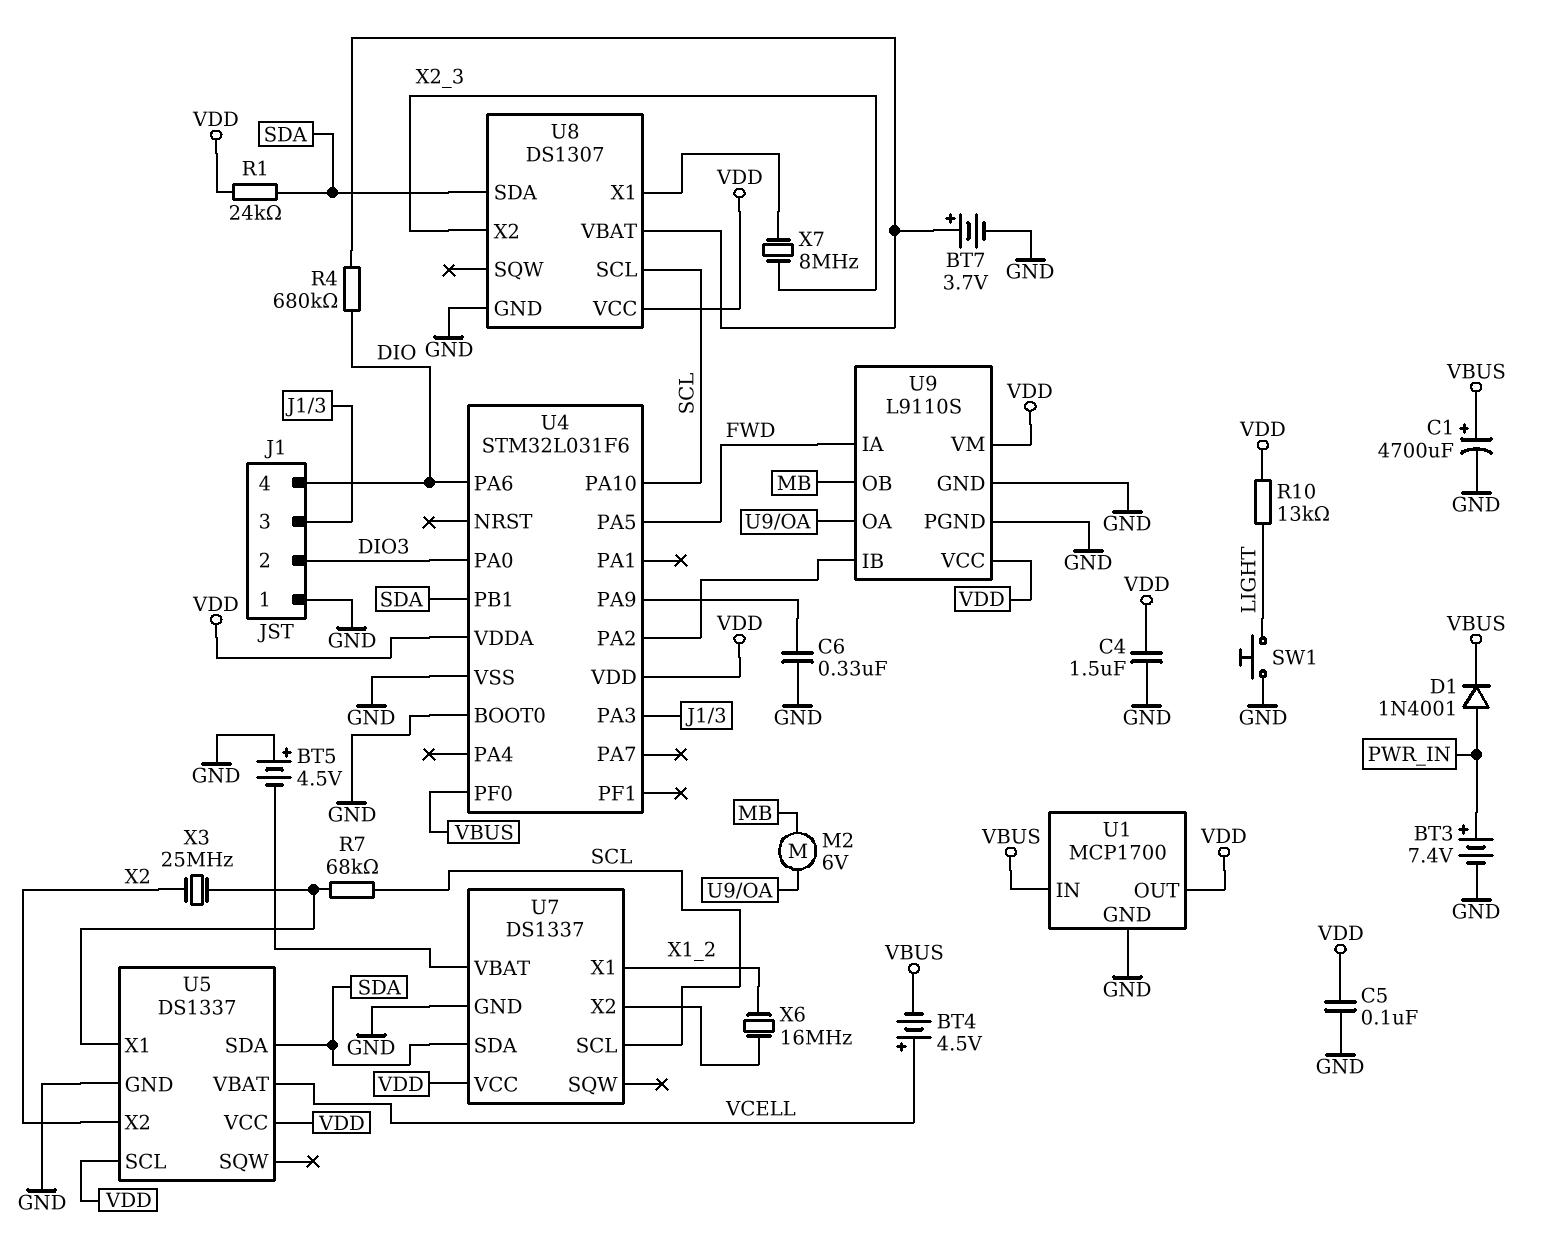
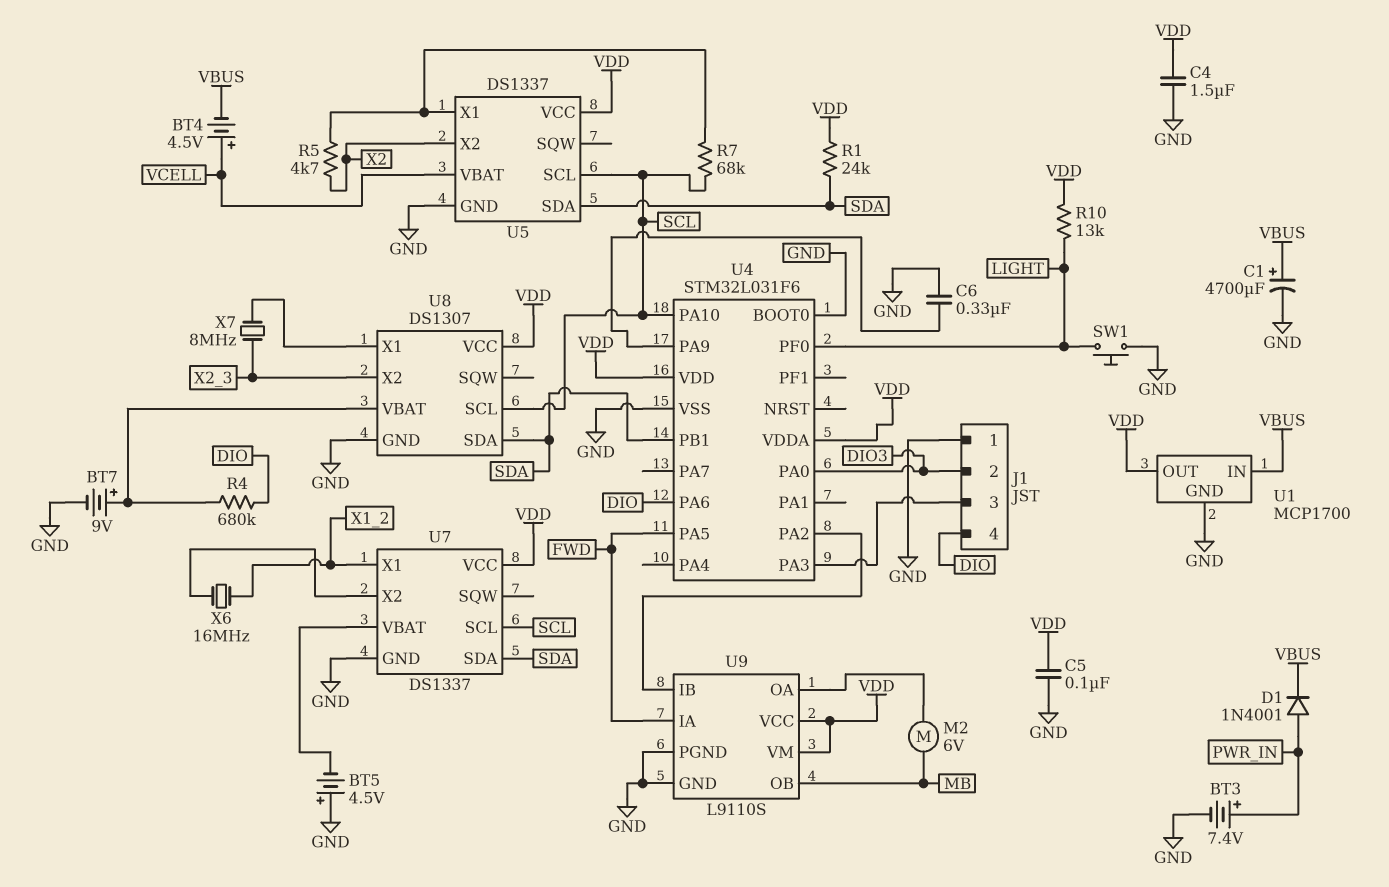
BT7: 3.7V (plus U8/VBAT, minus GND) -> 9V (plus U8/VBAT, minus GND)
R5: none -> 4.7k (U5/X1, X2)
U4 pin PF0: VBUS -> LIGHT
U5 pin SCL: VDD -> SCL
X3: 25MHz (U5/X1, X2) -> none

